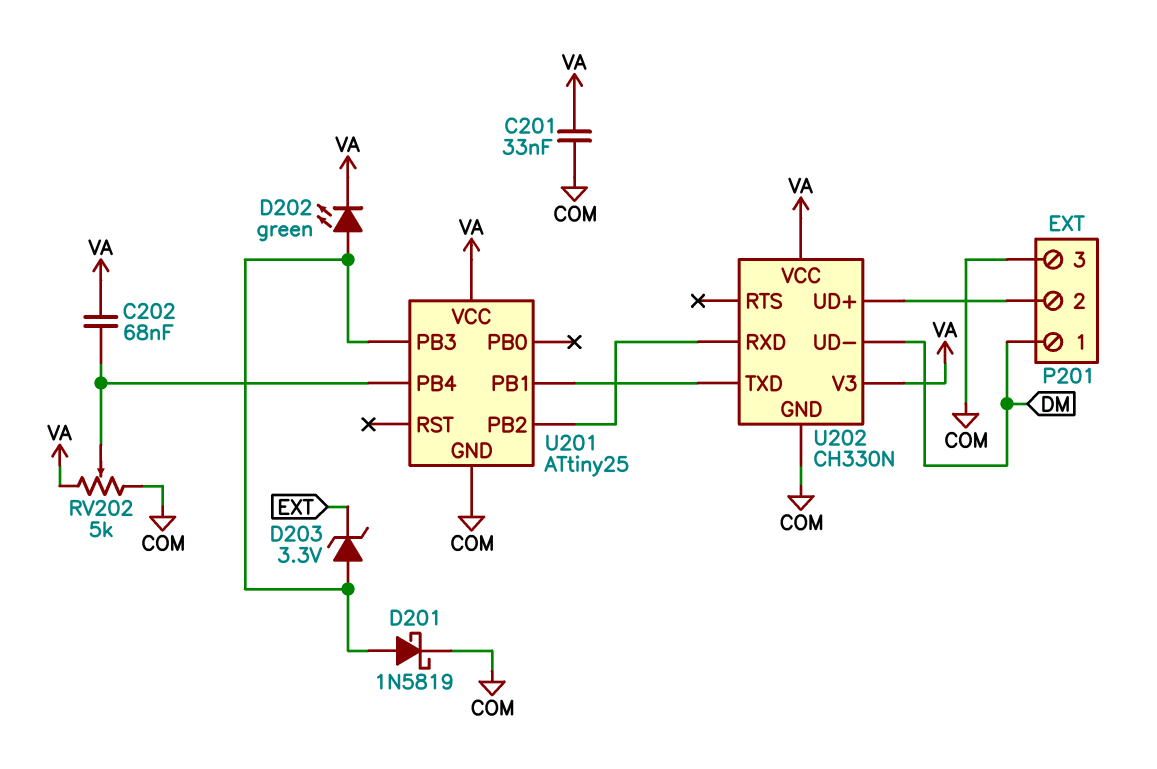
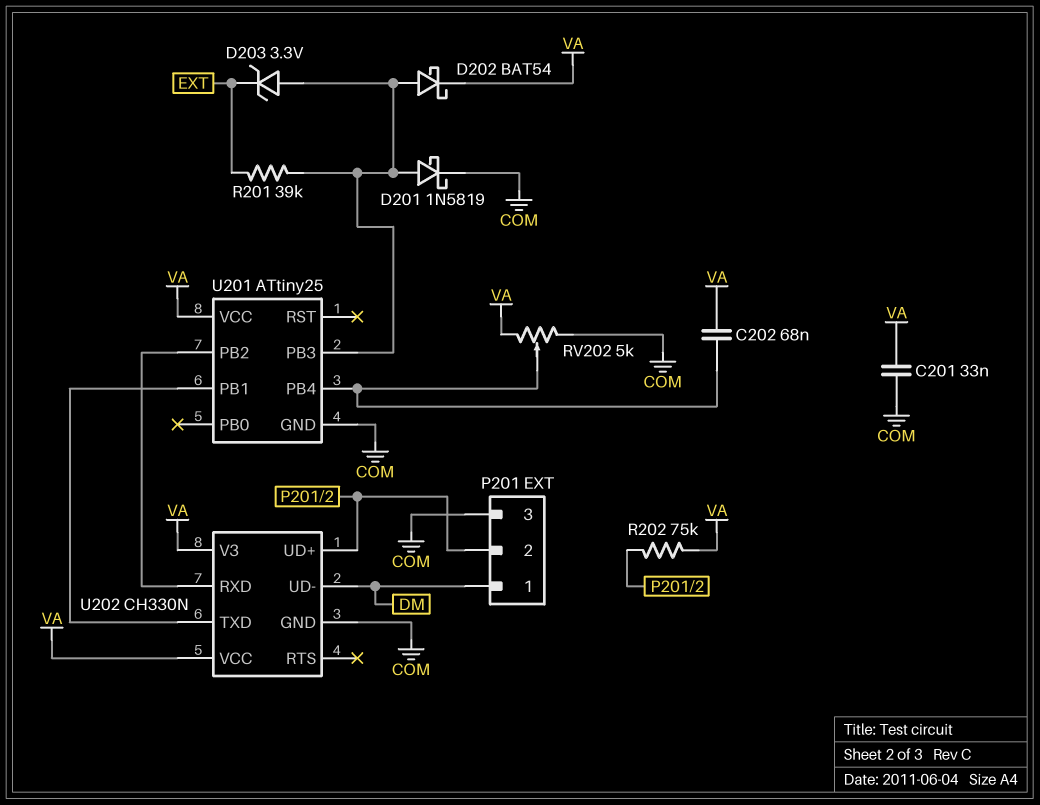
D202: LED green (A U201/PB3, K VA) -> schottky BAT54 (A U201/PB3, K VA)
R201: none -> 39k (EXT, U201/PB3)
R202: none -> 75k (P201/2, VA)

